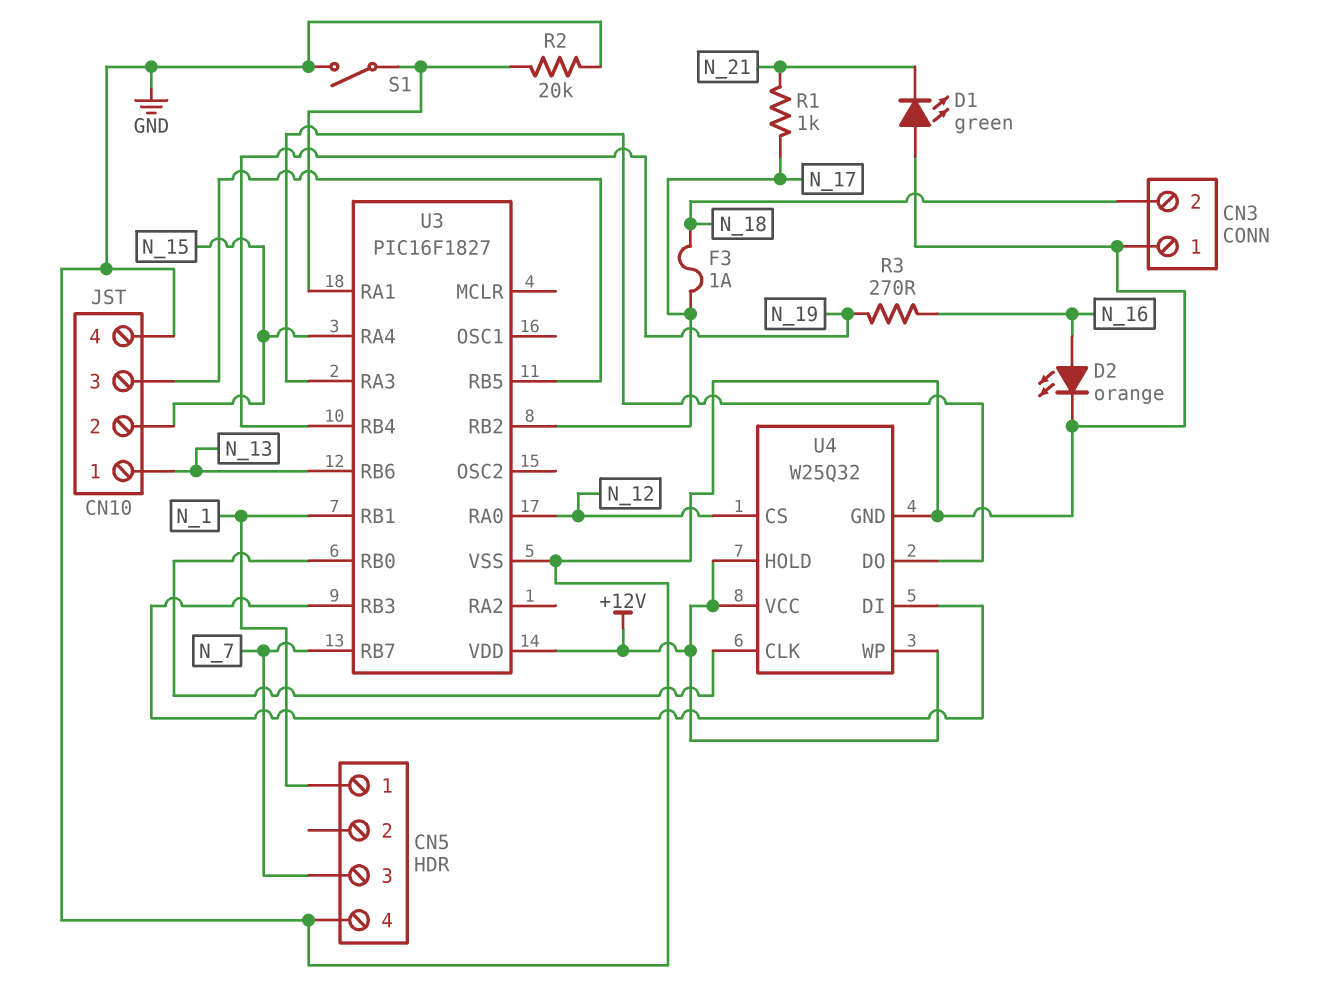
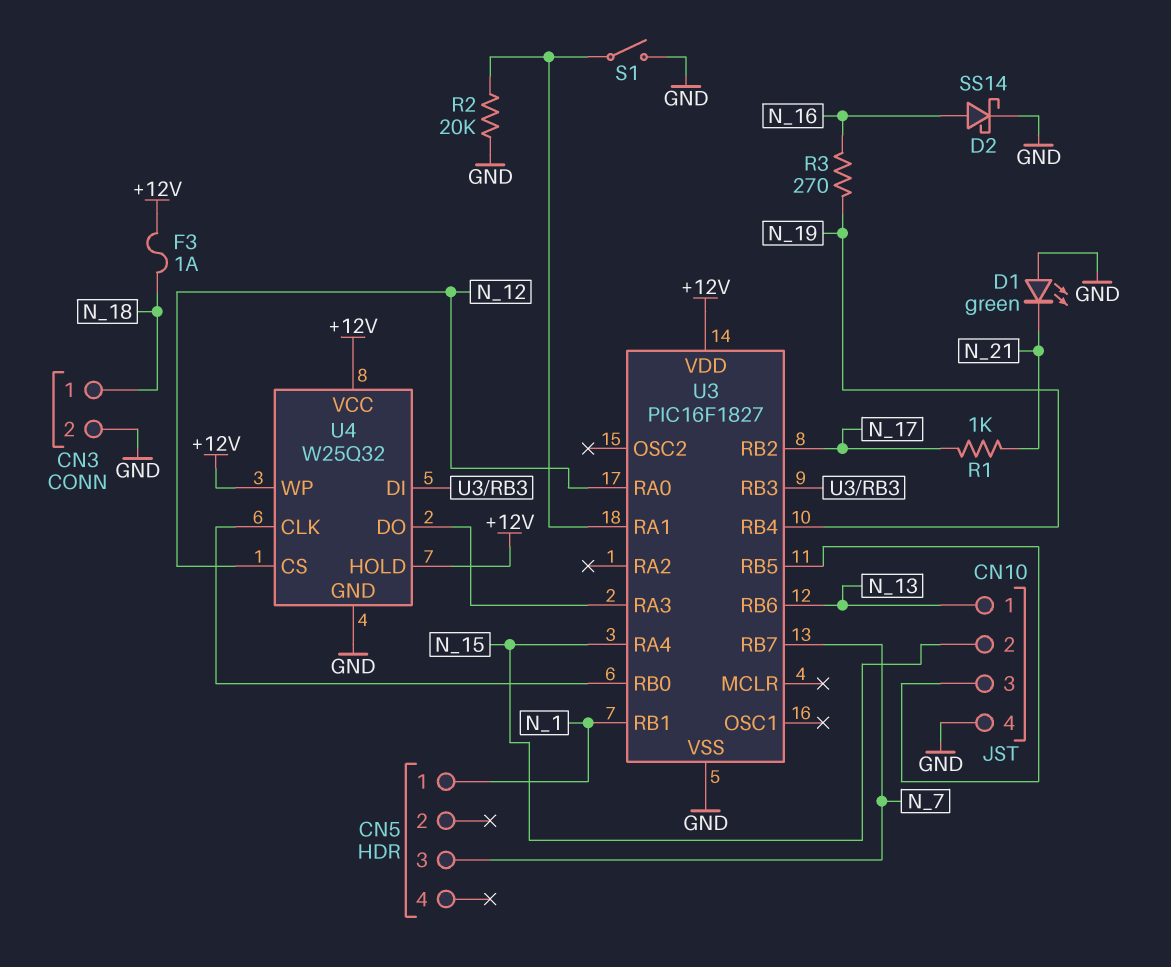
CN3 pin 1: GND -> N_18
CN3 pin 2: N_18 -> GND
CN5 pin 4: GND -> none
D2: LED orange (A N_16, K GND) -> schottky SS14 (A N_16, K GND)
F3: 1A (N_17, N_18) -> 1A (+12V, N_18)

